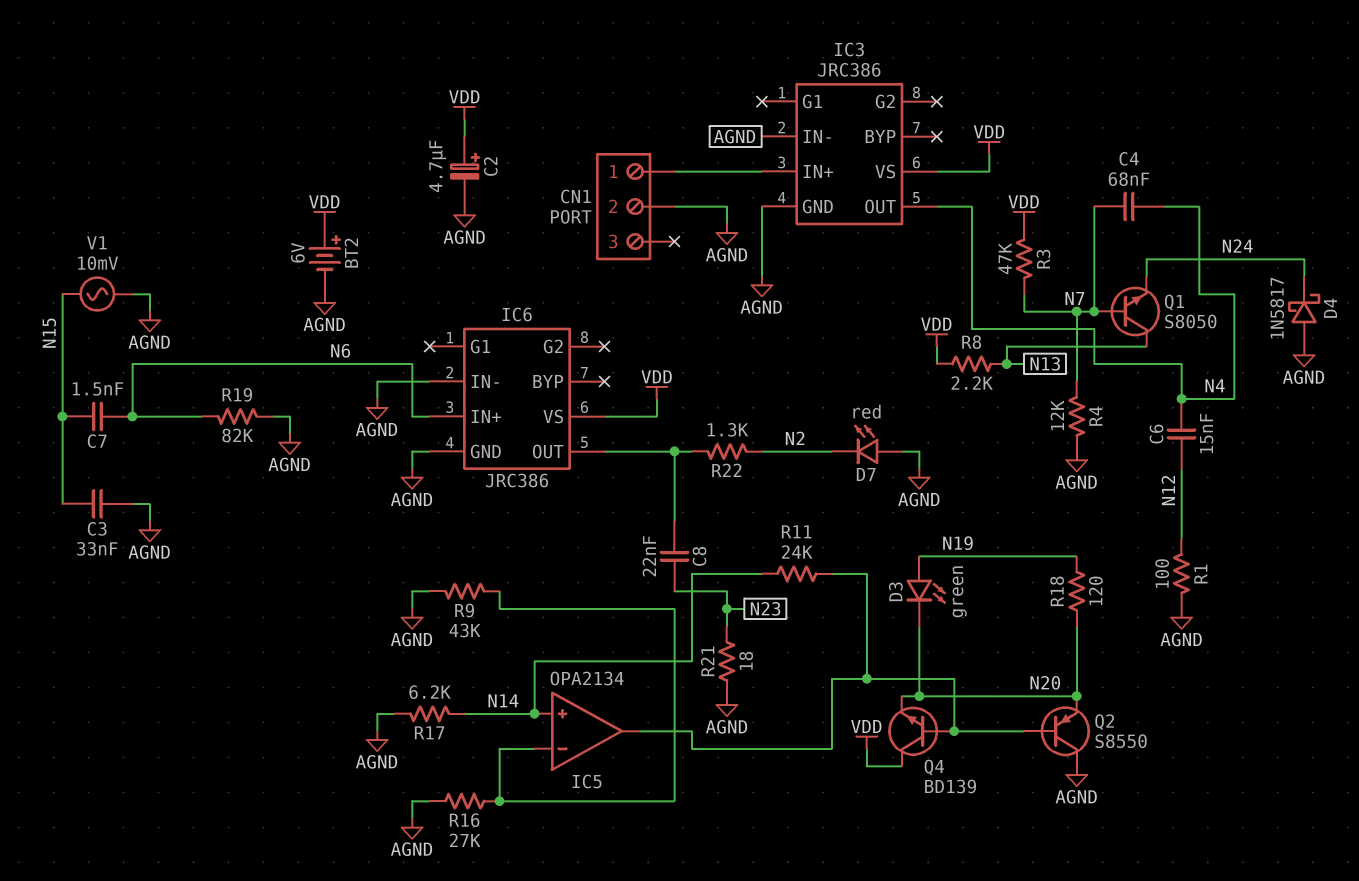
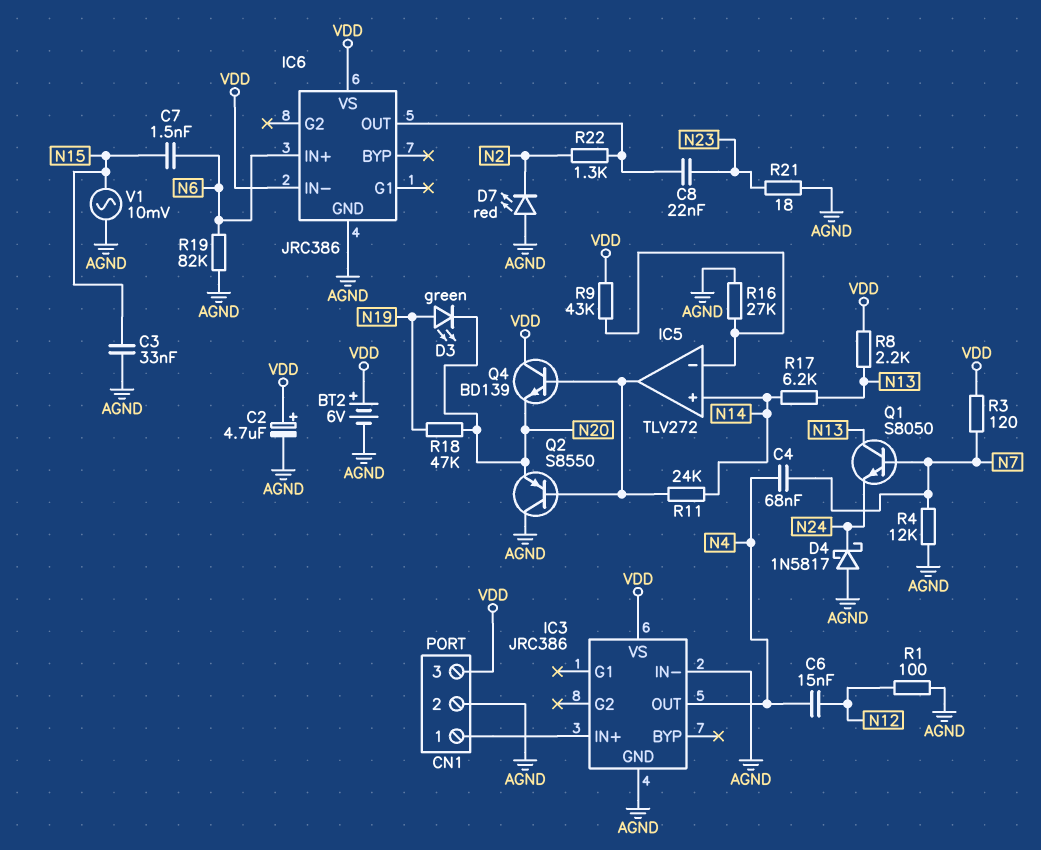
CN1 pin 3: none -> VDD
IC5: OPA2134 -> TLV272
IC6 pin IN-: AGND -> VDD
R3: 47k (N7, VDD) -> 120 (N7, VDD)
R9: 43k (AGND, IC5/in-) -> 43k (IC5/in-, VDD)
R17: 6.2k (AGND, N14) -> 6.2k (N13, N14)
R18: 120 (N19, N20) -> 47k (N19, N20)

